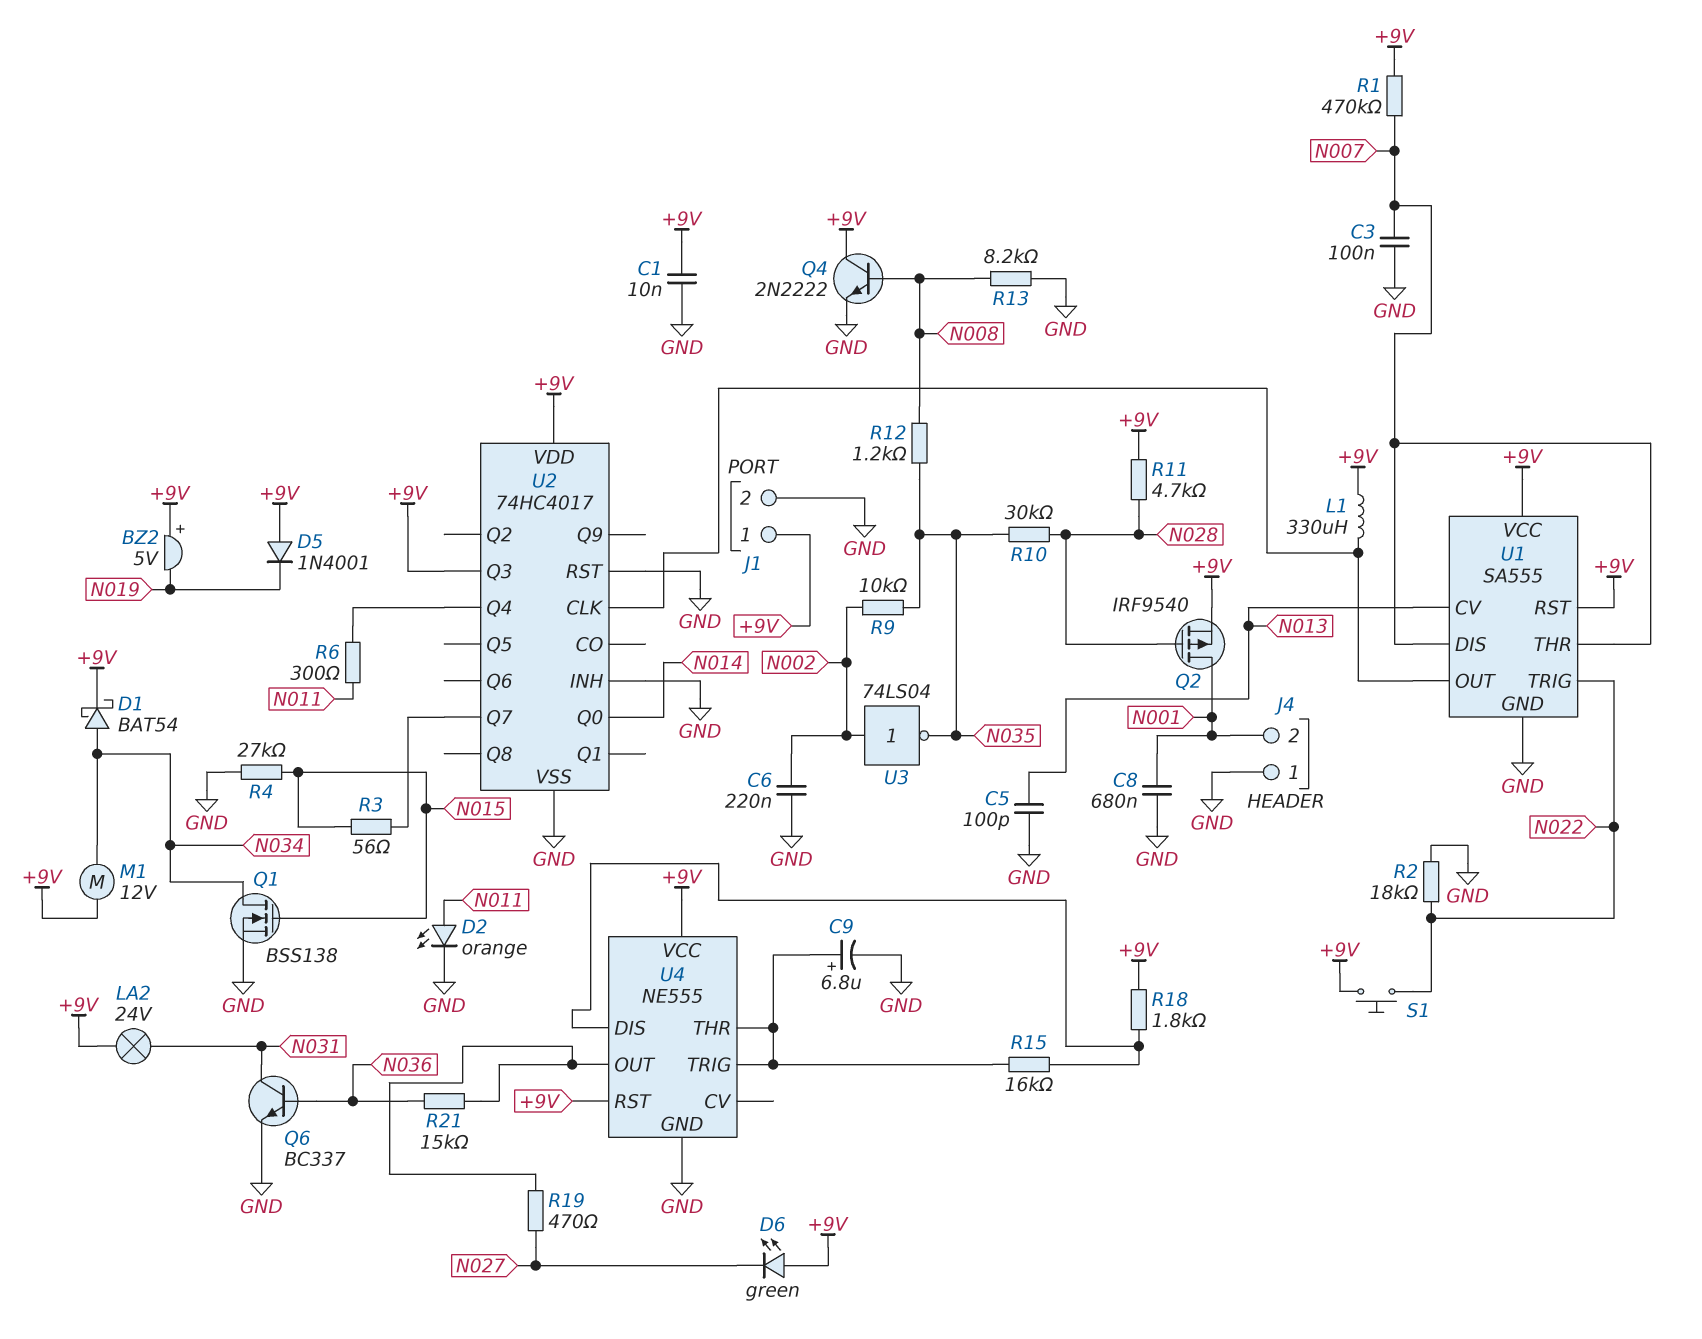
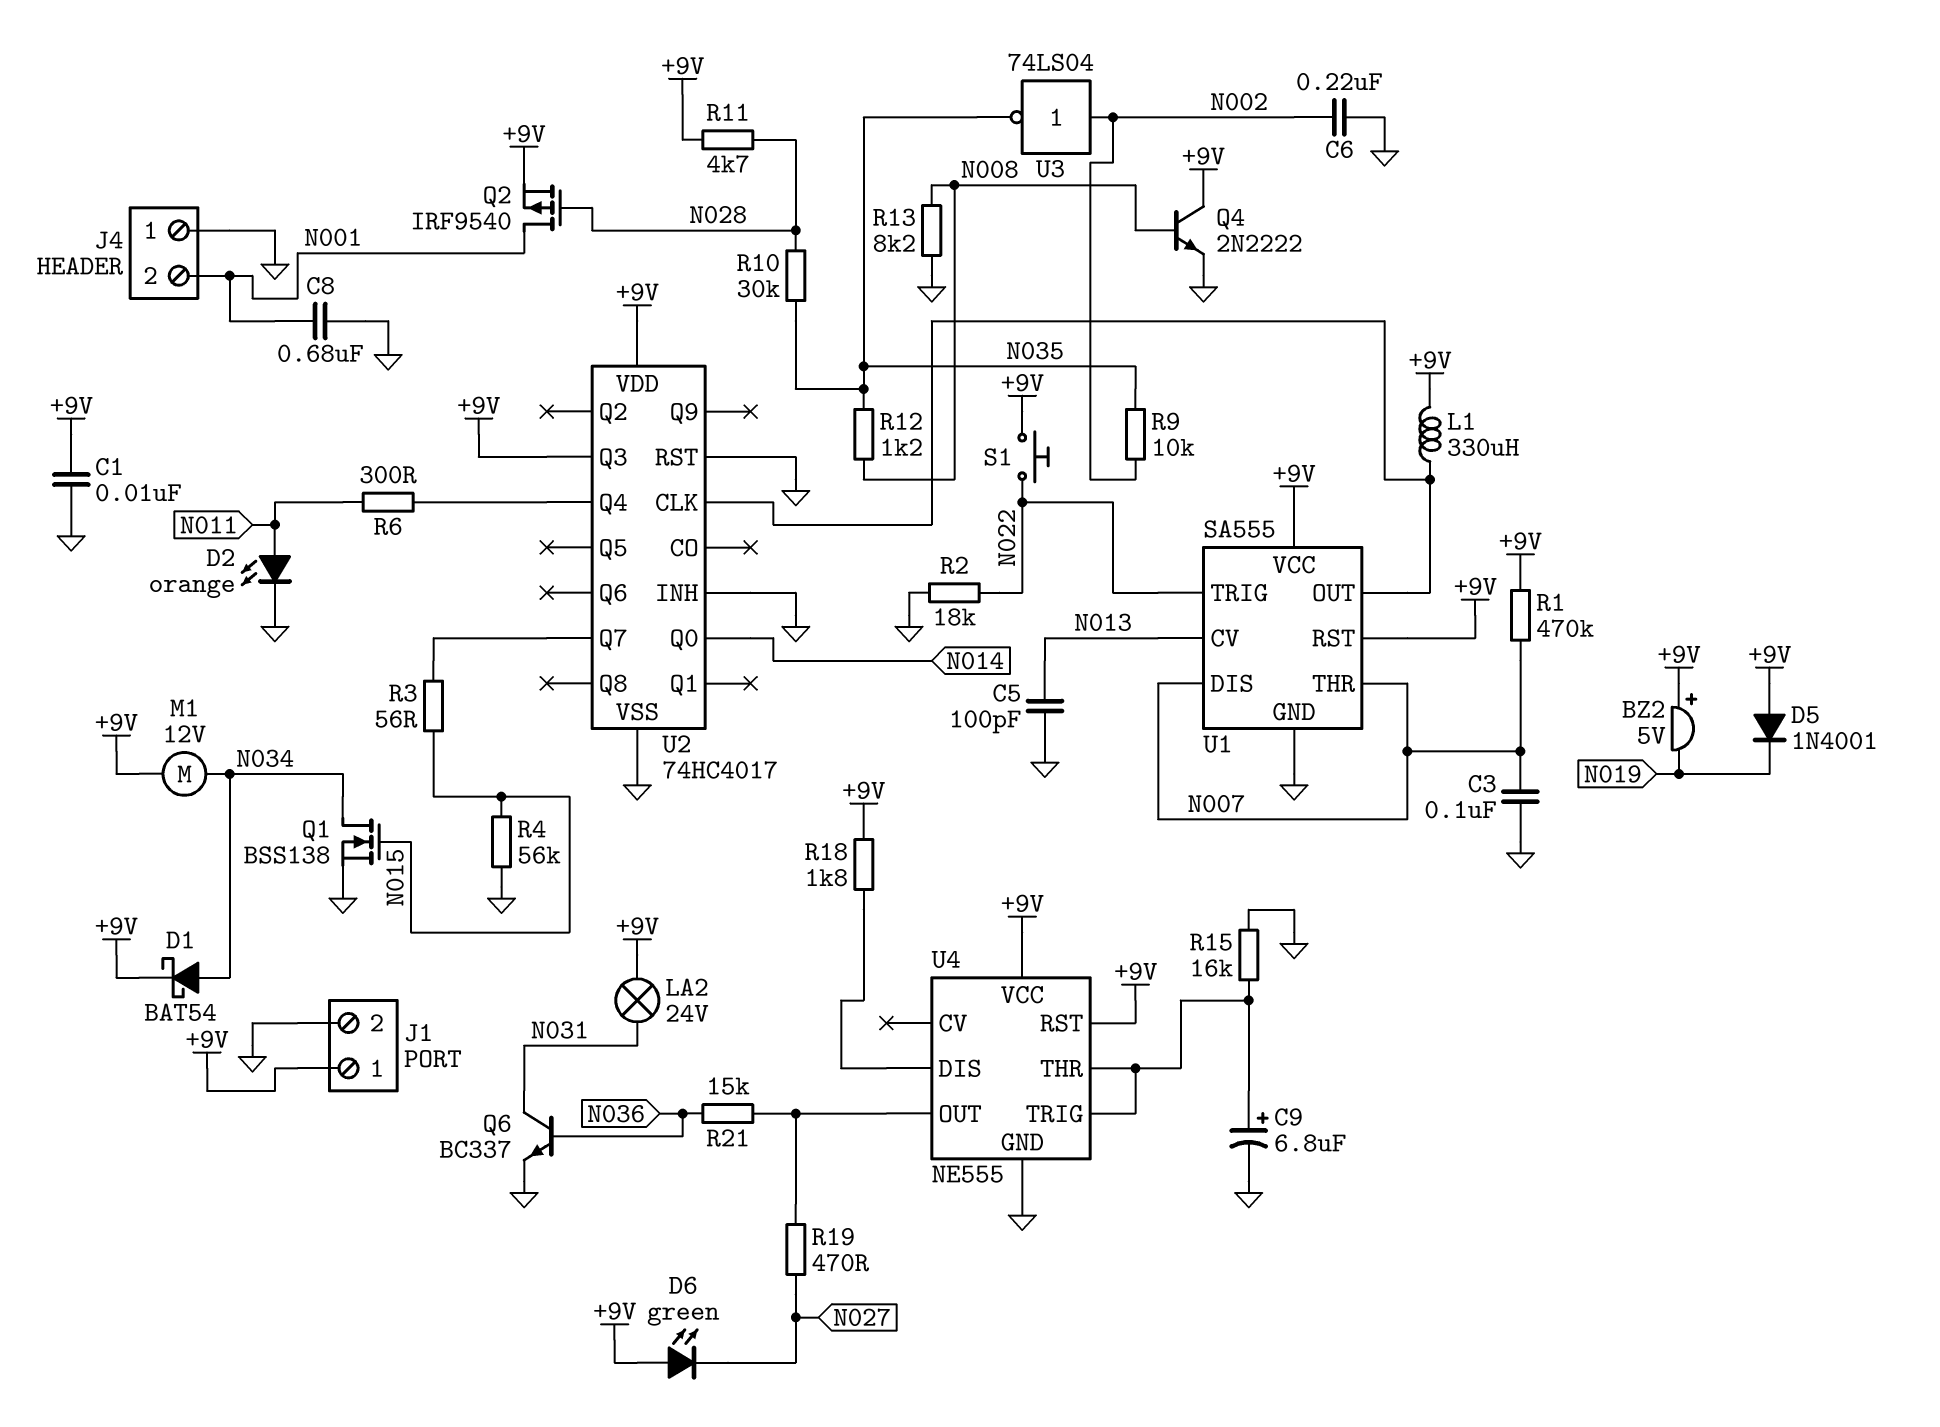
R4: 27k (GND, N015) -> 56k (GND, N015)
R15: 16k (U4/DIS, U4/THR) -> 16k (GND, U4/THR)

